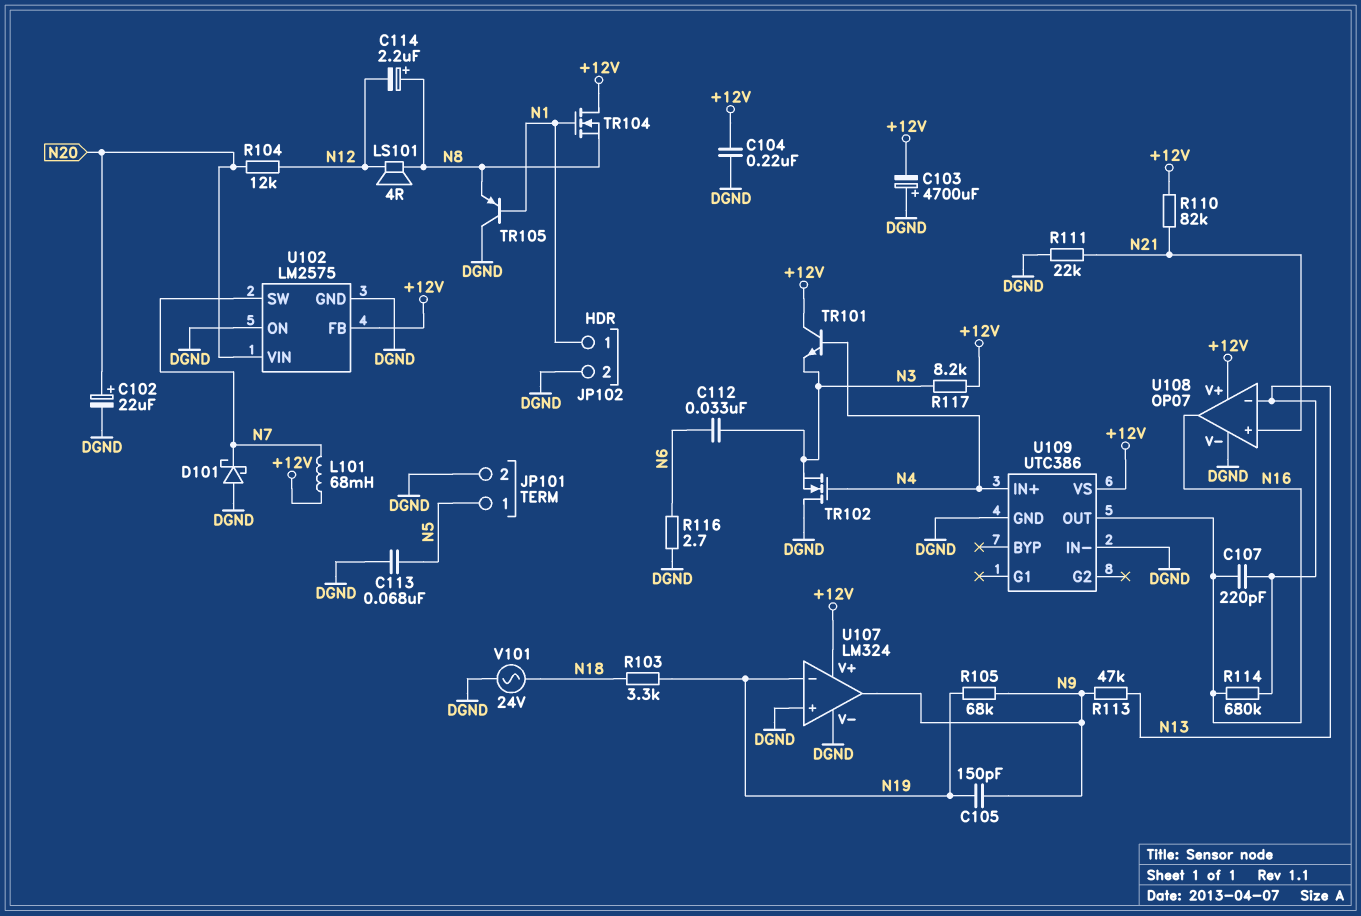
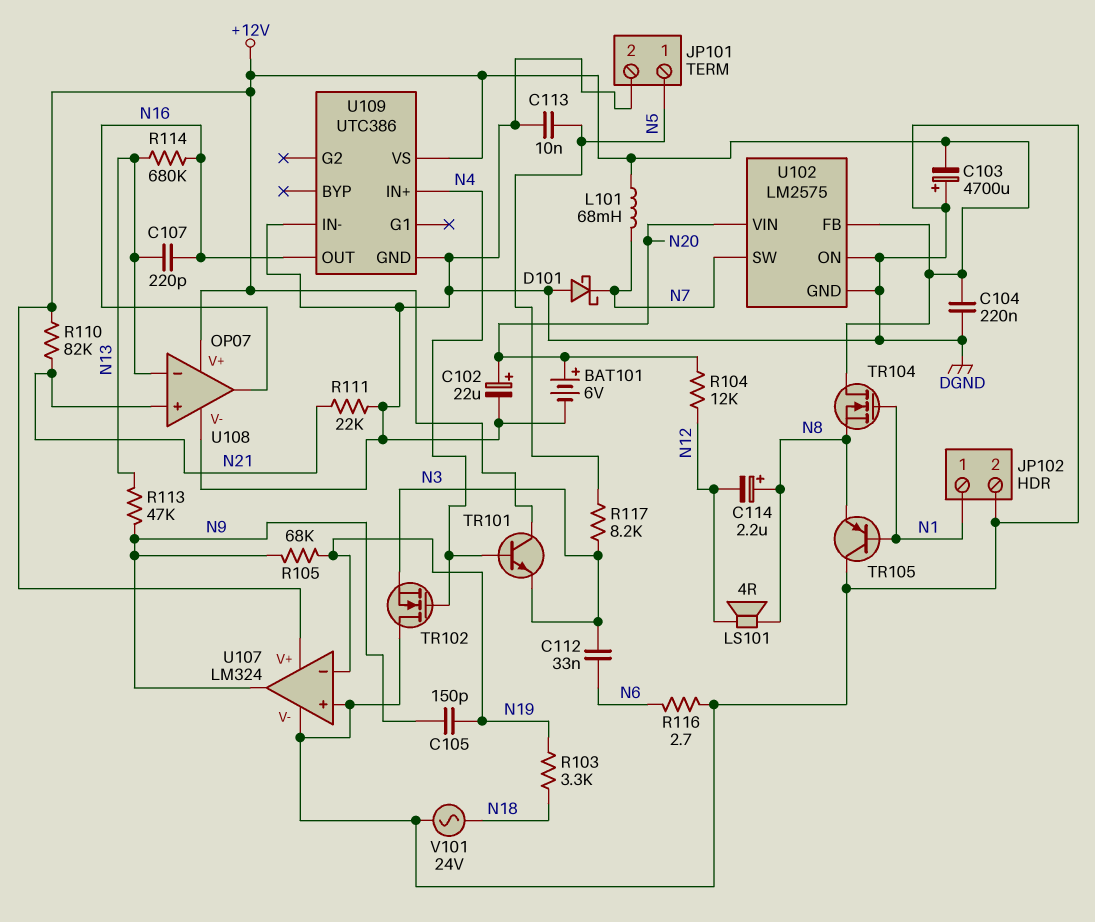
BAT101: none -> 6V (plus N20, minus DGND)
C113: 68nF (DGND, N5) -> 10nF (DGND, N5)
R117: 8.2k (+12V, N3) -> 8.2k (N3, N5)

